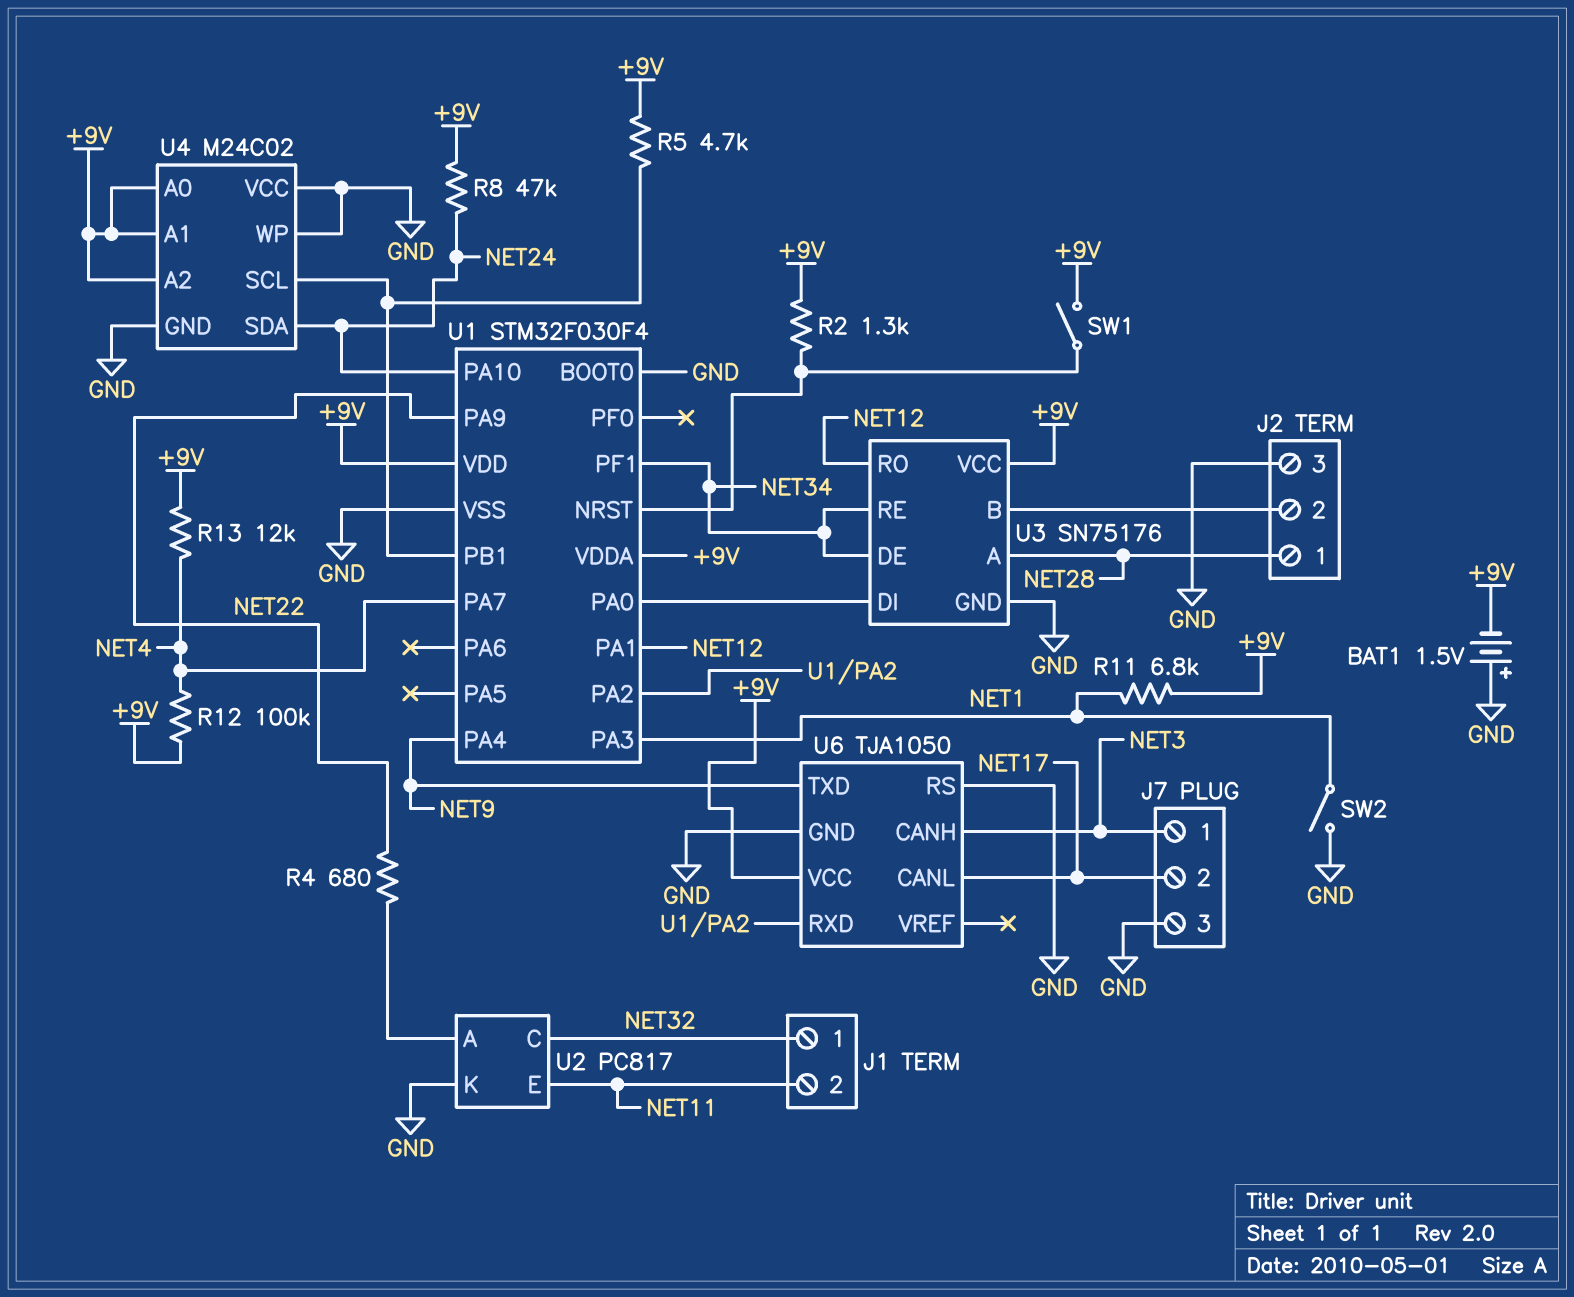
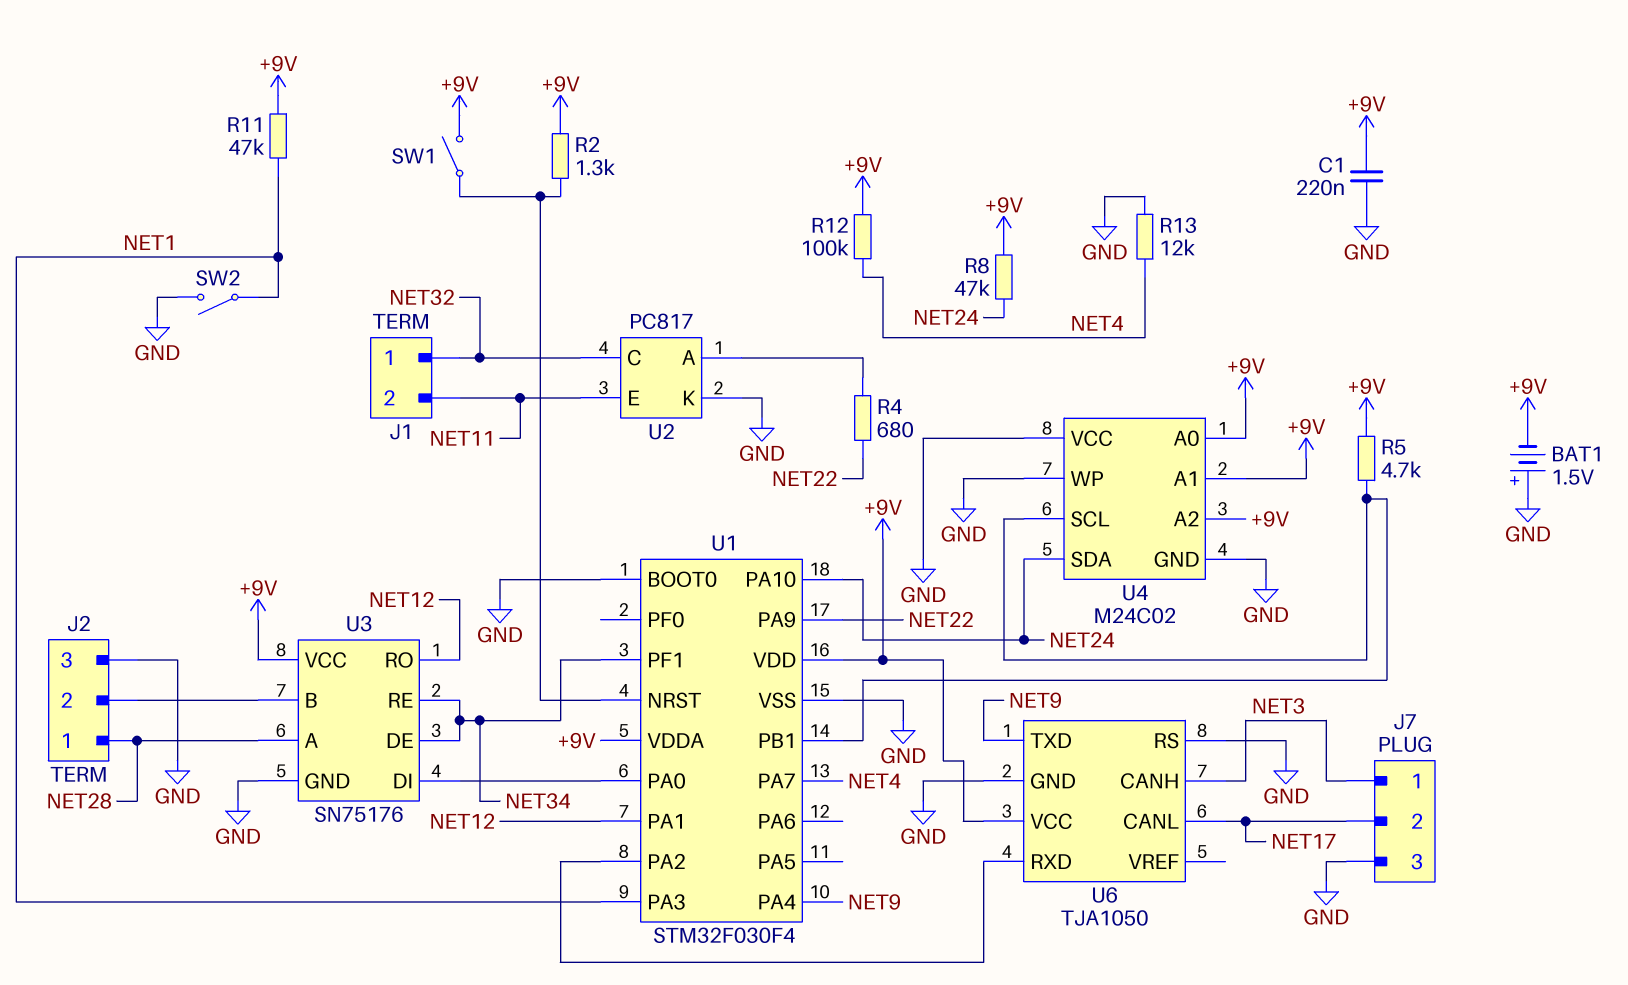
C1: none -> 220nF (+9V, GND)
R11: 6.8k (+9V, NET1) -> 47k (+9V, NET1)
R13: 12k (+9V, NET4) -> 12k (GND, NET4)

